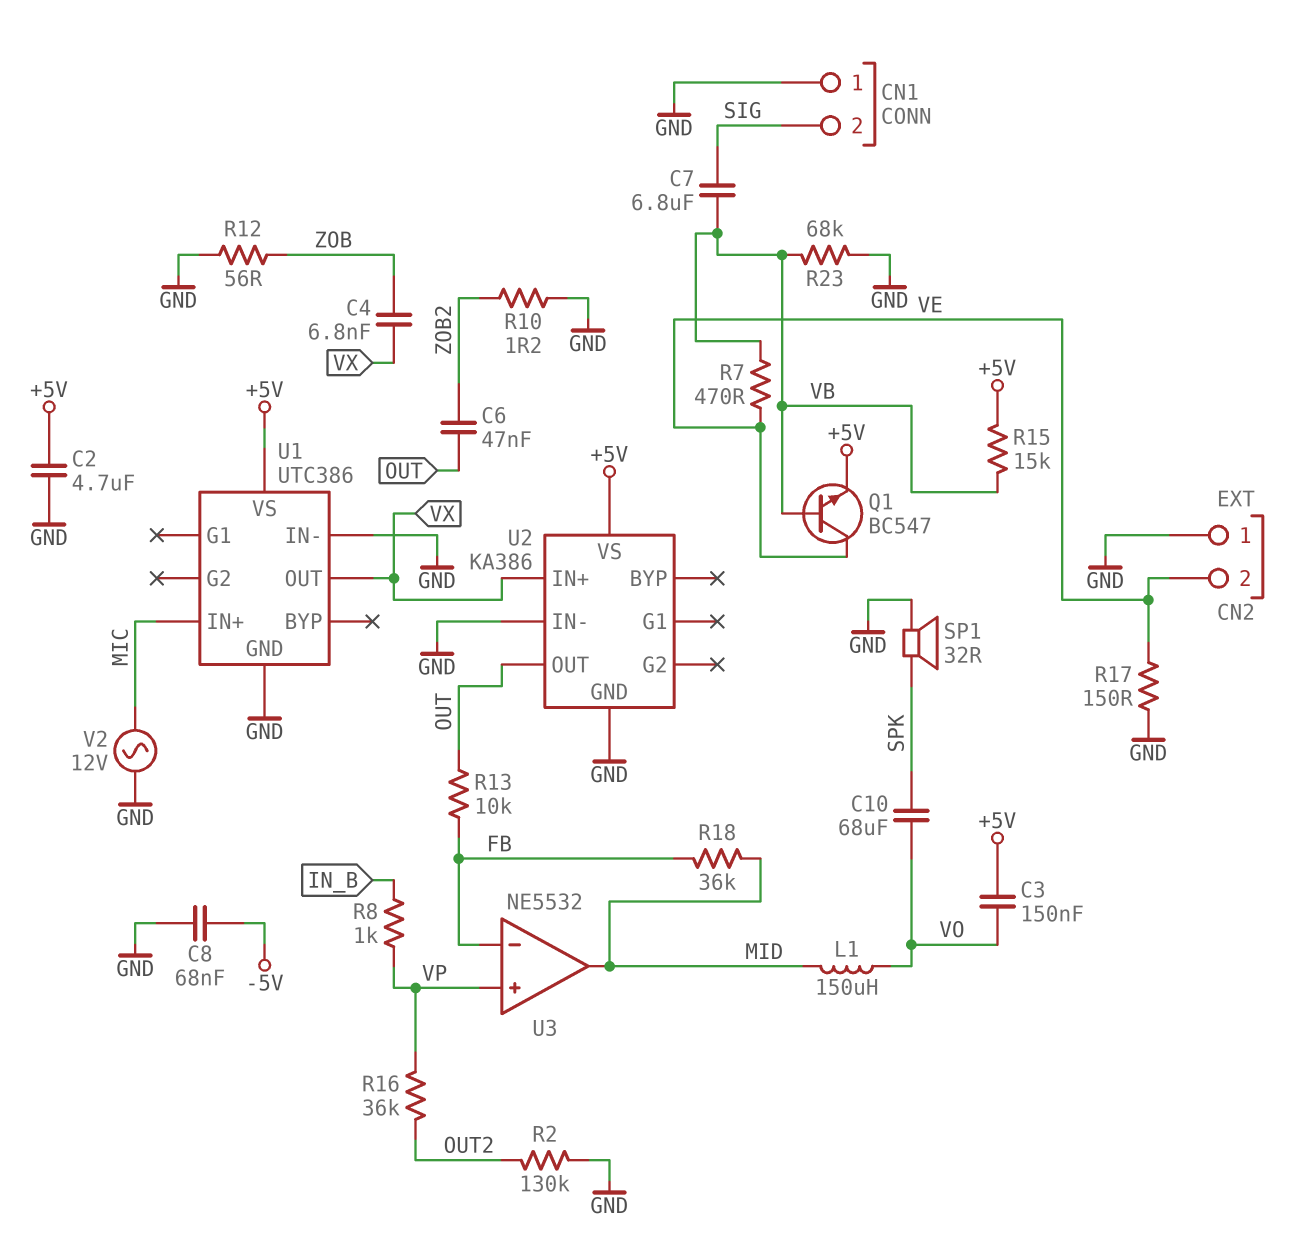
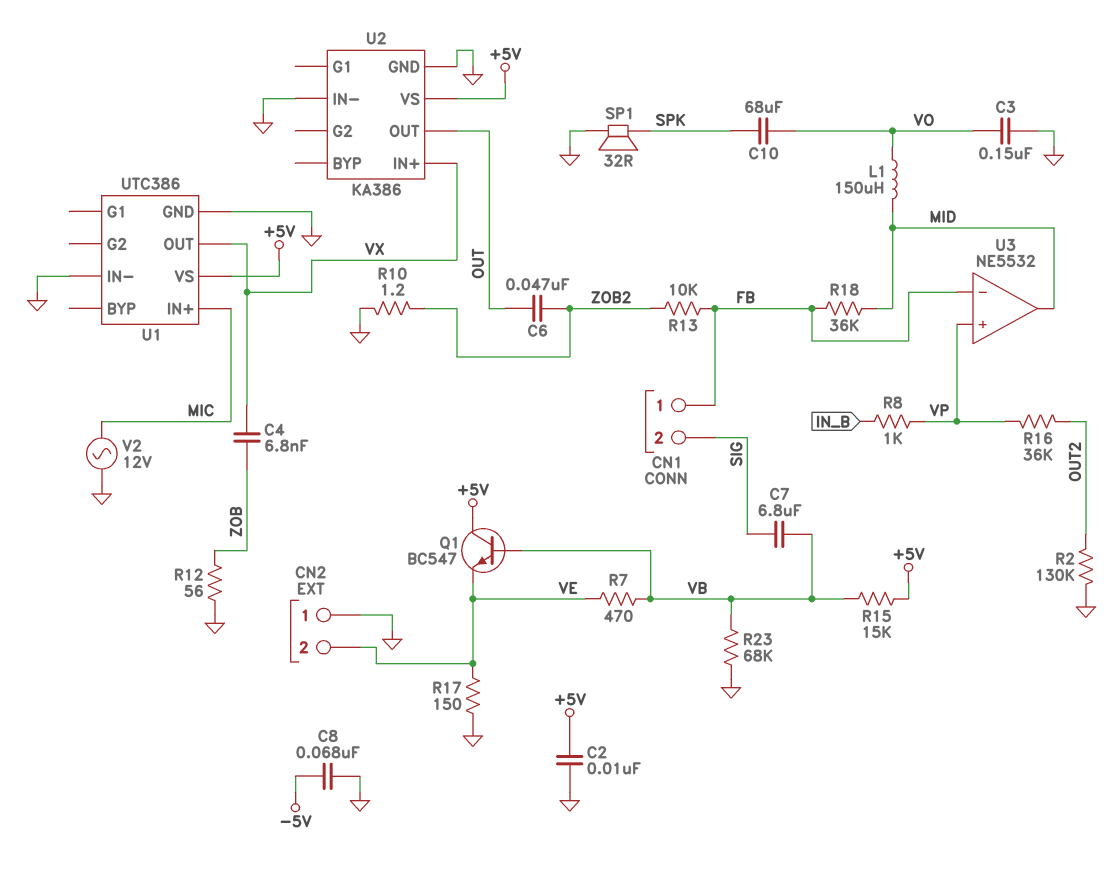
C2: 4.7uF (+5V, GND) -> 10nF (+5V, GND)
C3: 150nF (+5V, VO) -> 150nF (GND, VO)
CN1 pin 1: GND -> FB
Q1: NPN BC547 (B VB, C VE, E +5V) -> NPN BC547 (B VB, C +5V, E VE)
R13: 10k (FB, OUT) -> 10k (FB, ZOB2)

